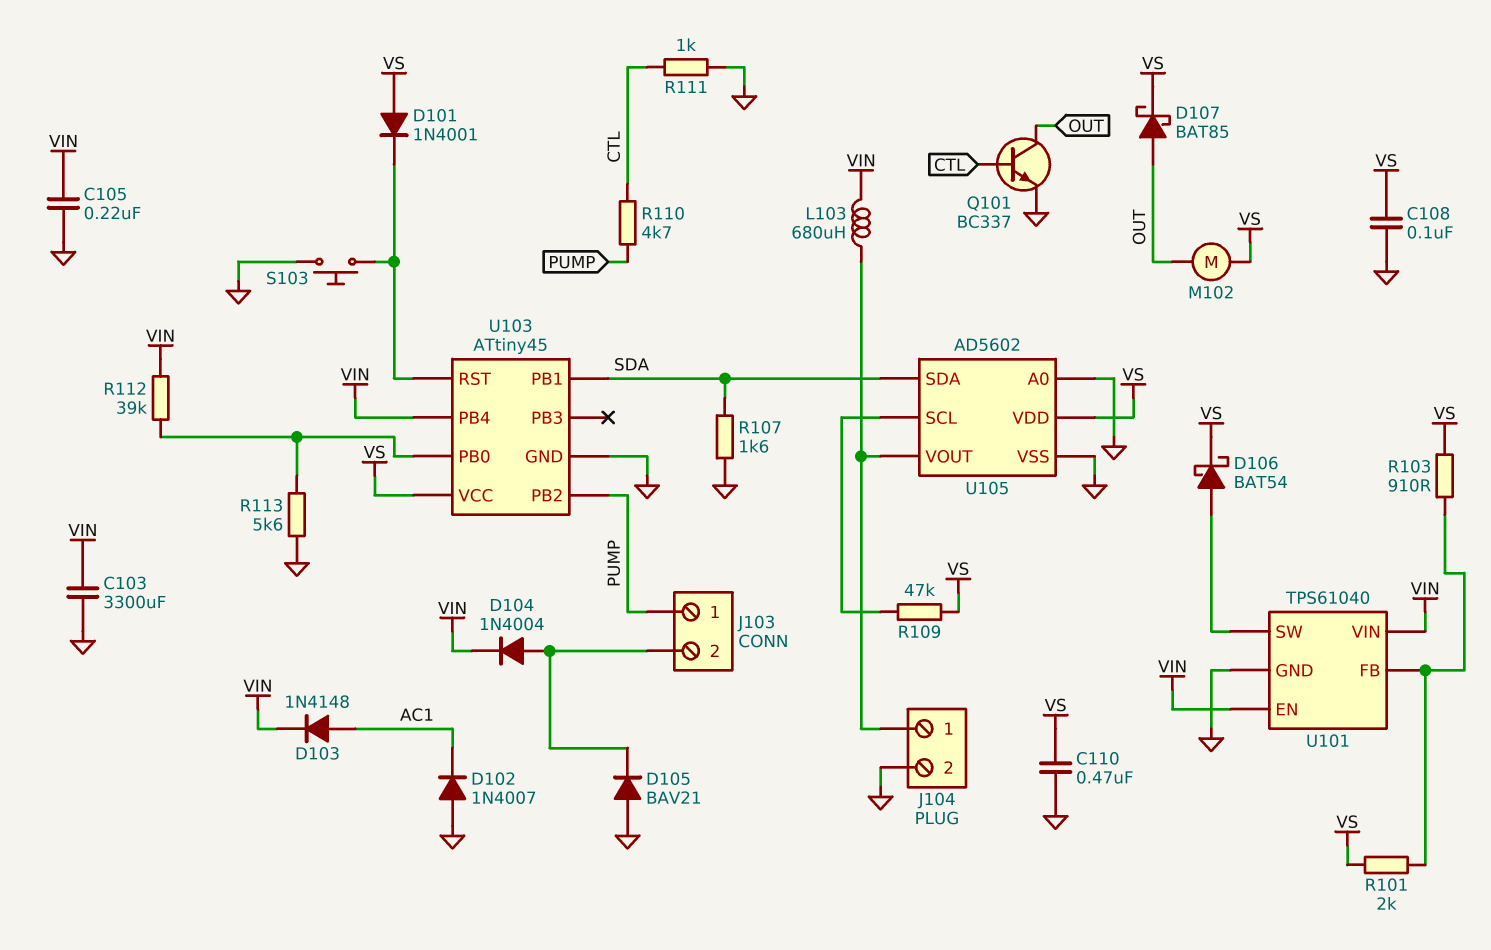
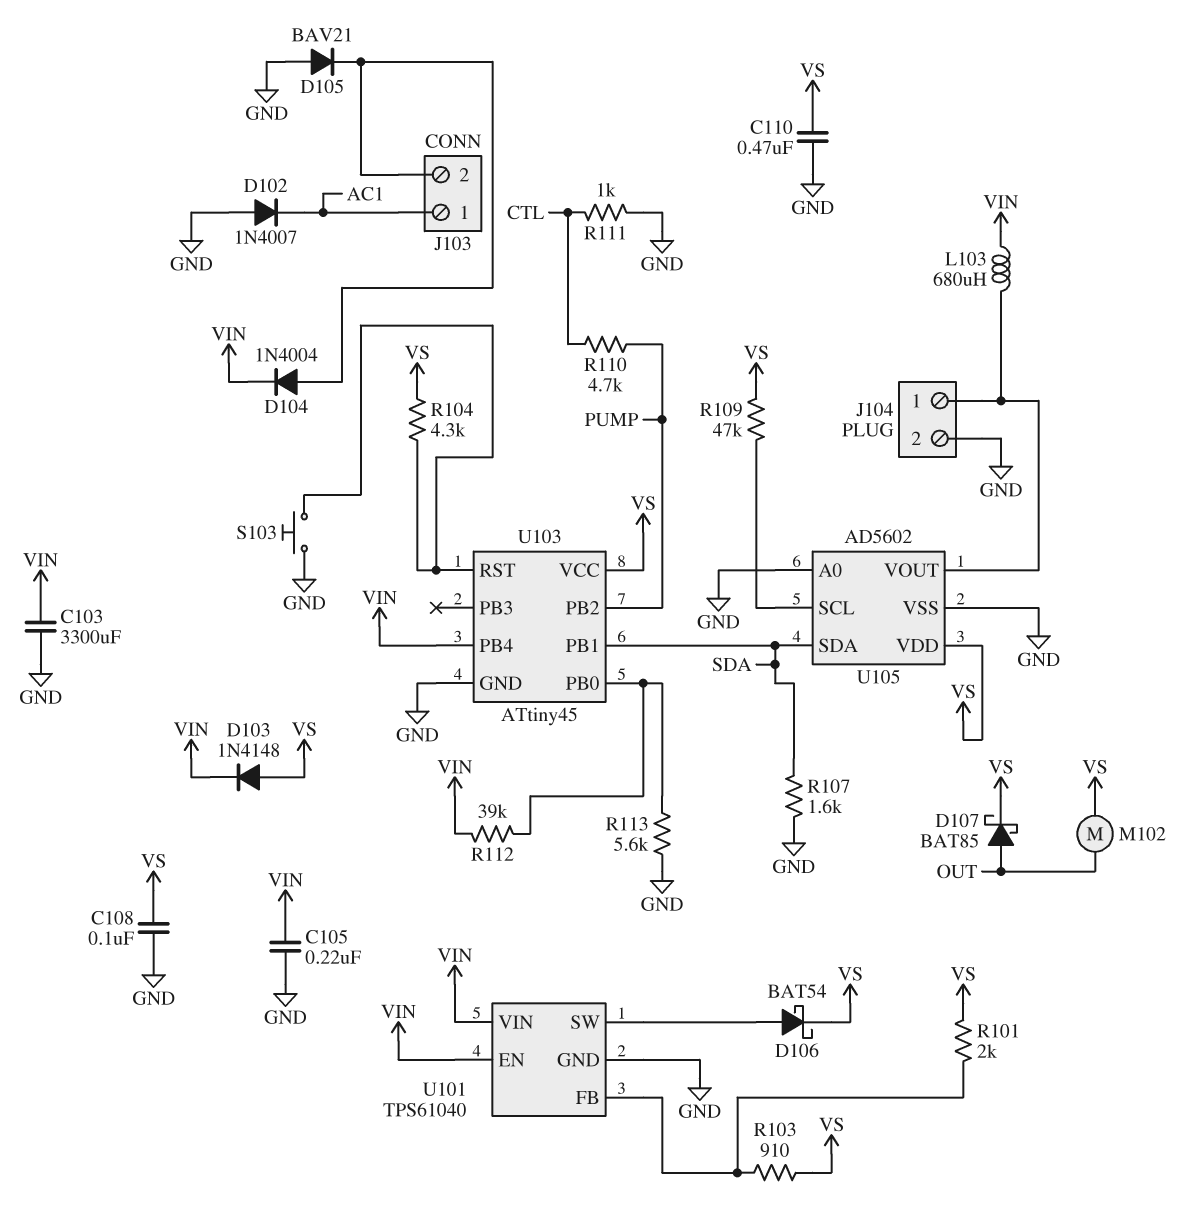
D101: diode 1N4001 (A VS, K U103/RST) -> none
D103: diode 1N4148 (A AC1, K VIN) -> diode 1N4148 (A VS, K VIN)
J103 pin 1: PUMP -> AC1
Q101: NPN BC337 (B CTL, C OUT, E GND) -> none
R104: none -> 4.3k (U103/RST, VS)

